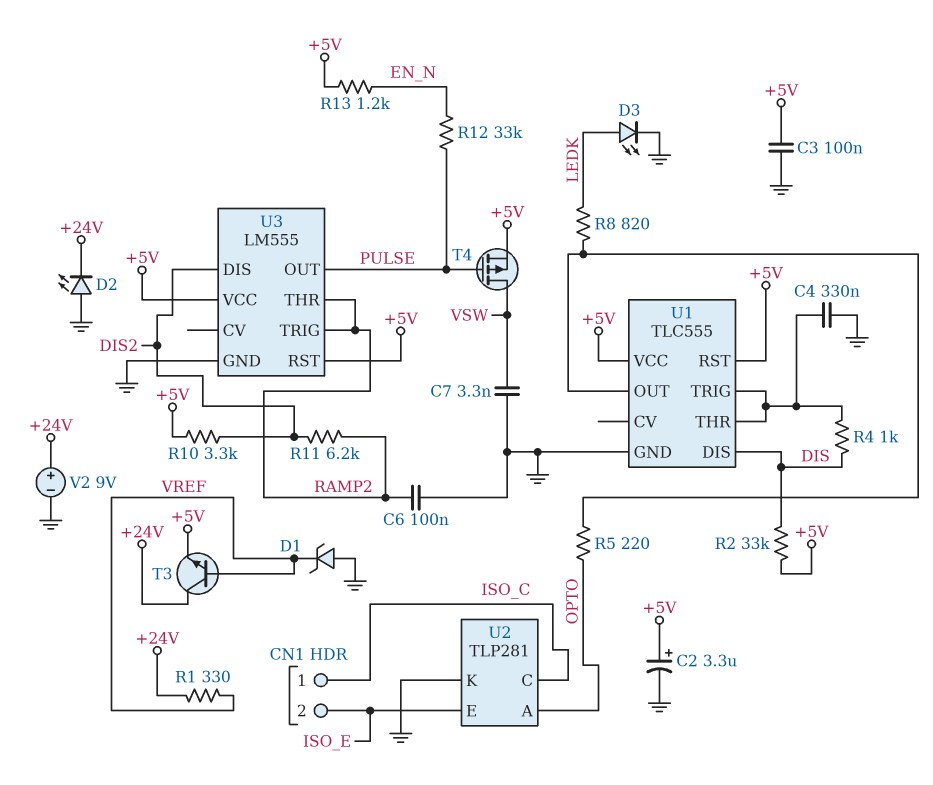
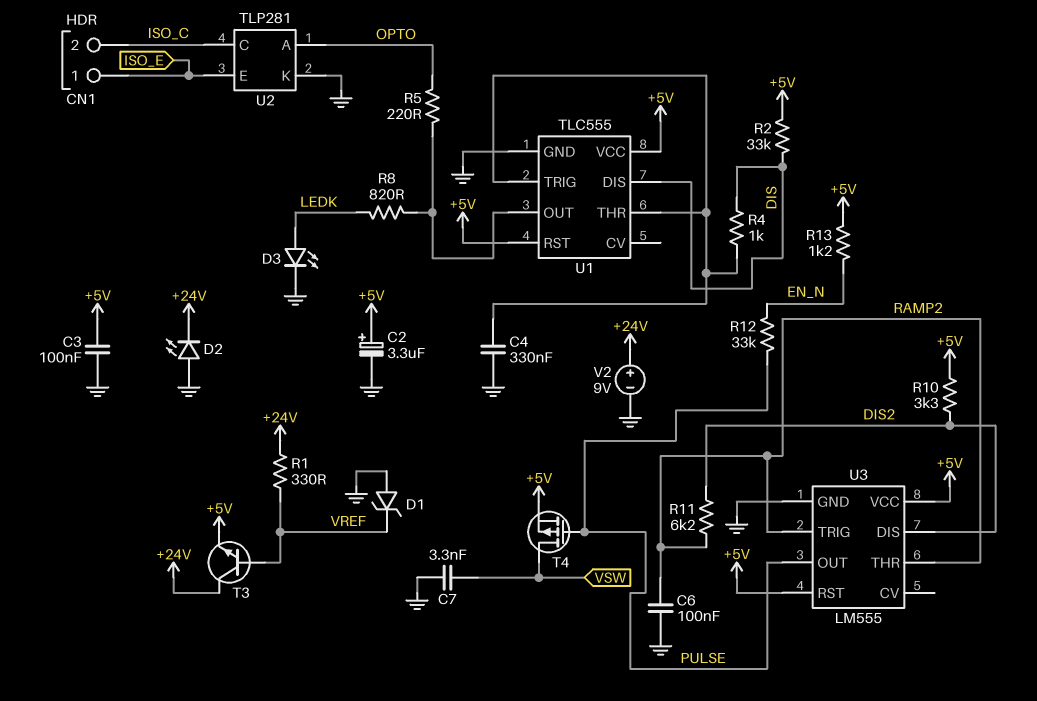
CN1 pin 1: ISO_C -> ISO_E
CN1 pin 2: ISO_E -> ISO_C

